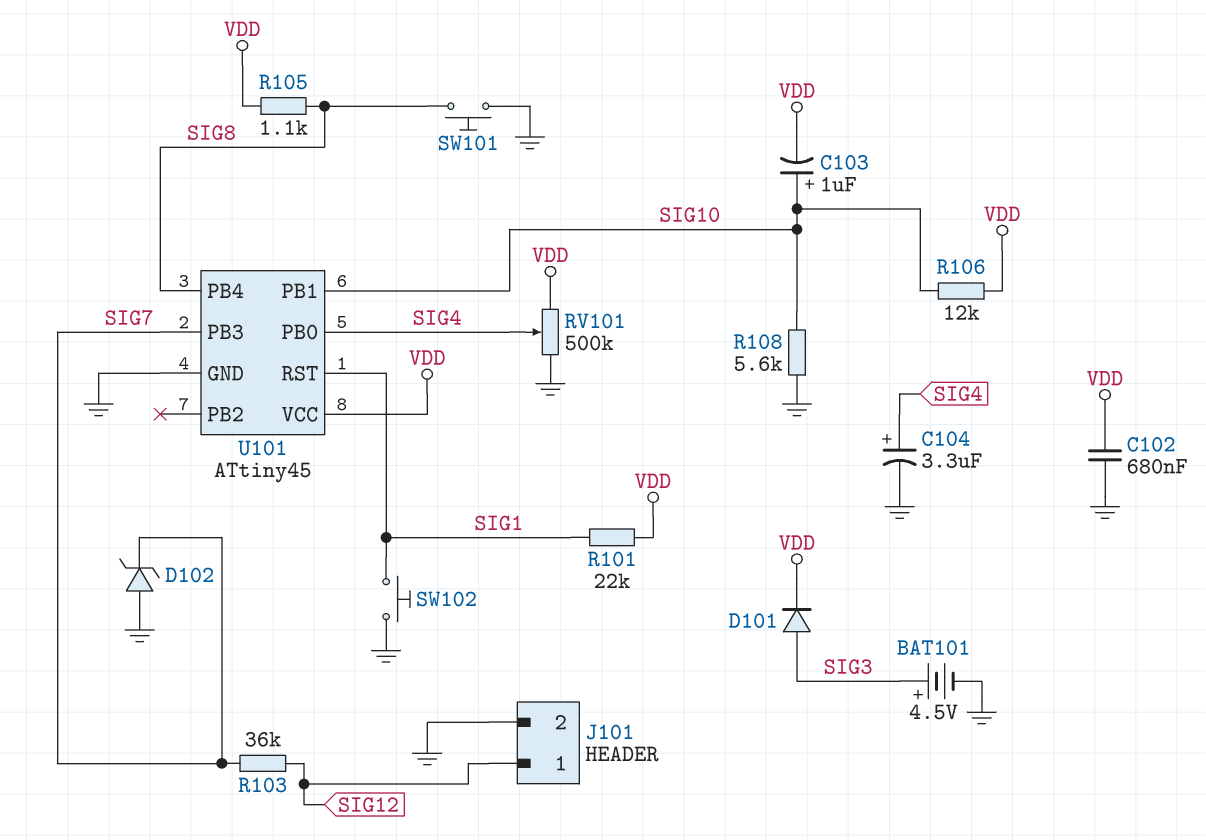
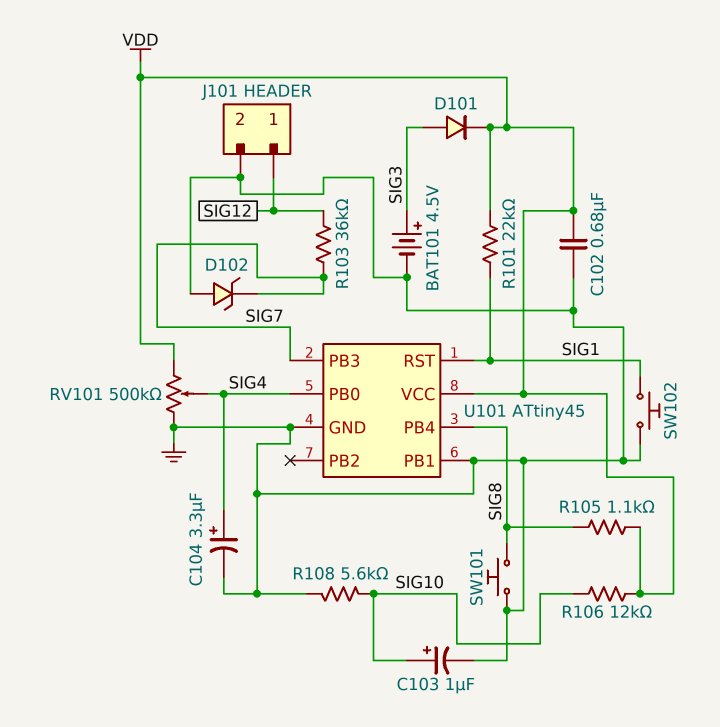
C103: 1uF (plus SIG10, minus VDD) -> 1uF (plus SIG10, minus GND)
U101 pin PB1: SIG10 -> GND

